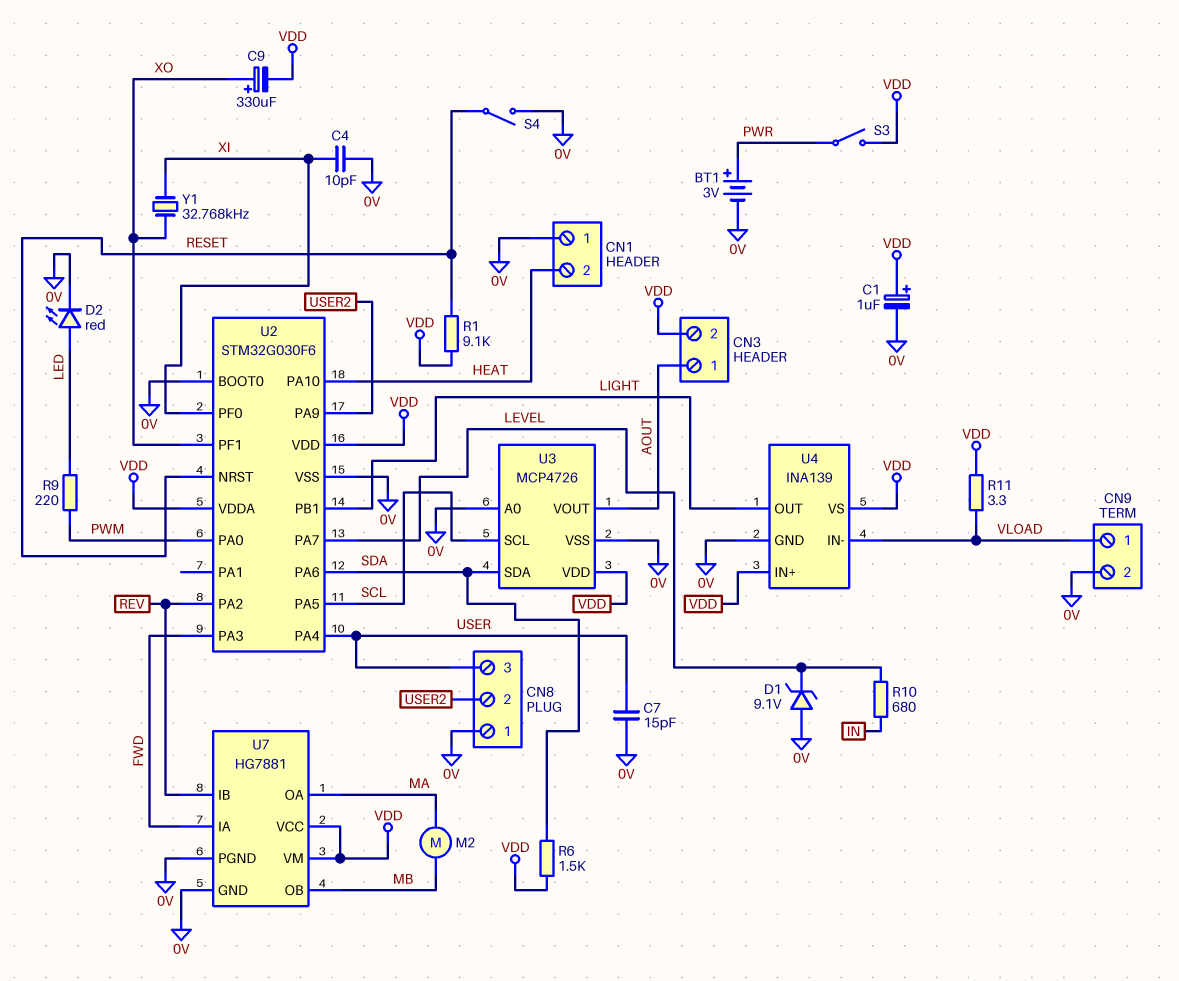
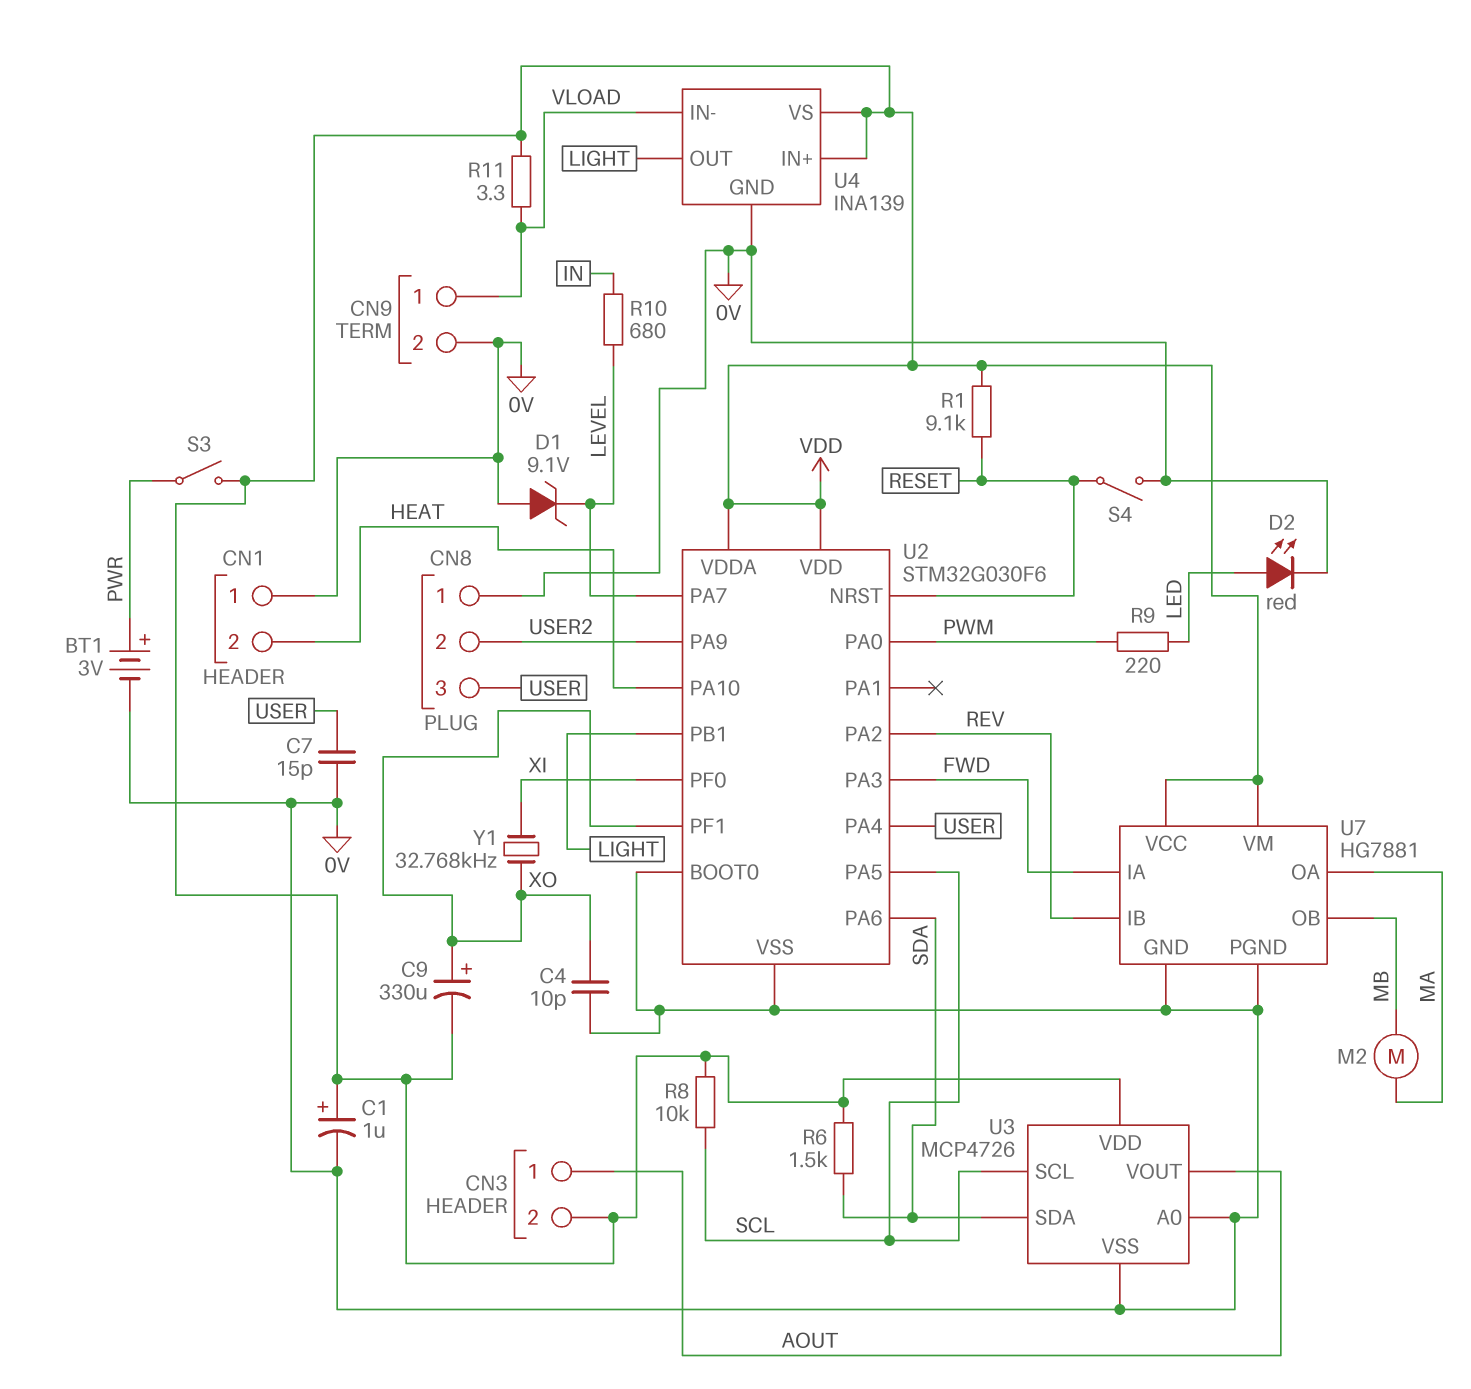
C4: 10pF (0V, XI) -> 10pF (0V, XO)
R8: none -> 10k (SCL, VDD)

